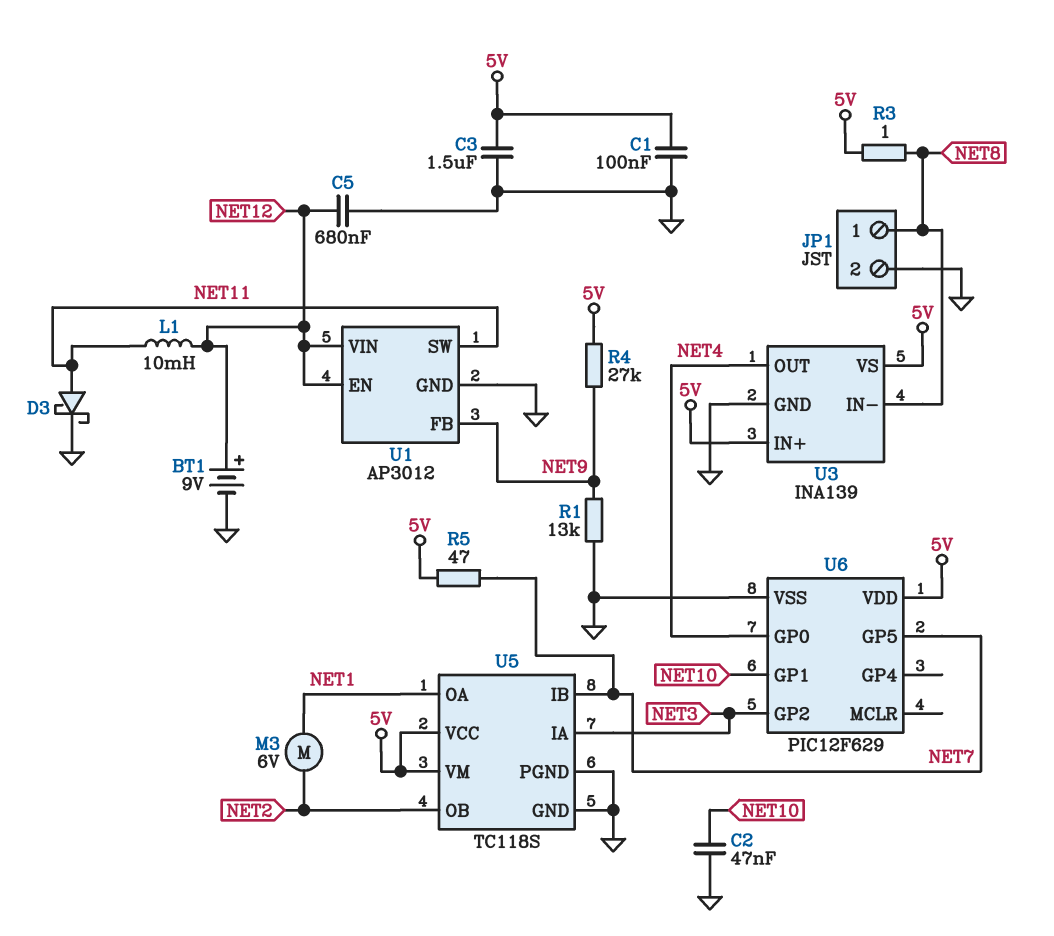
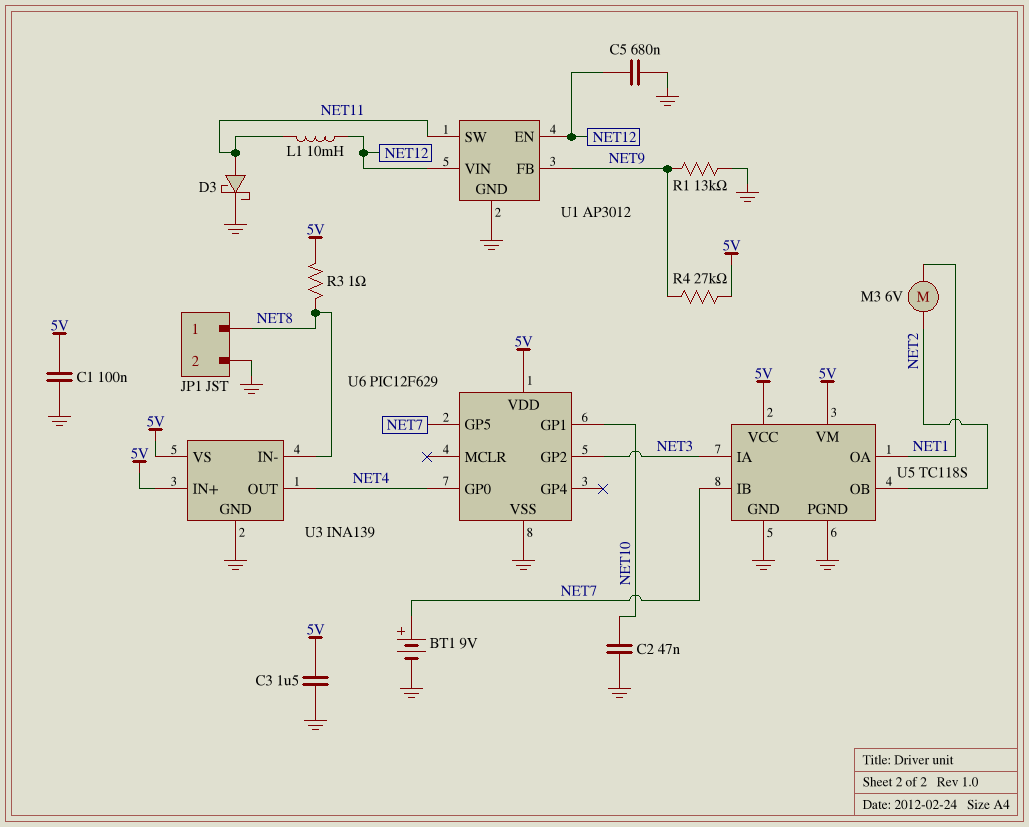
BT1: 9V (plus NET12, minus GND) -> 9V (plus NET7, minus GND)
R5: 47 (5V, NET7) -> none

